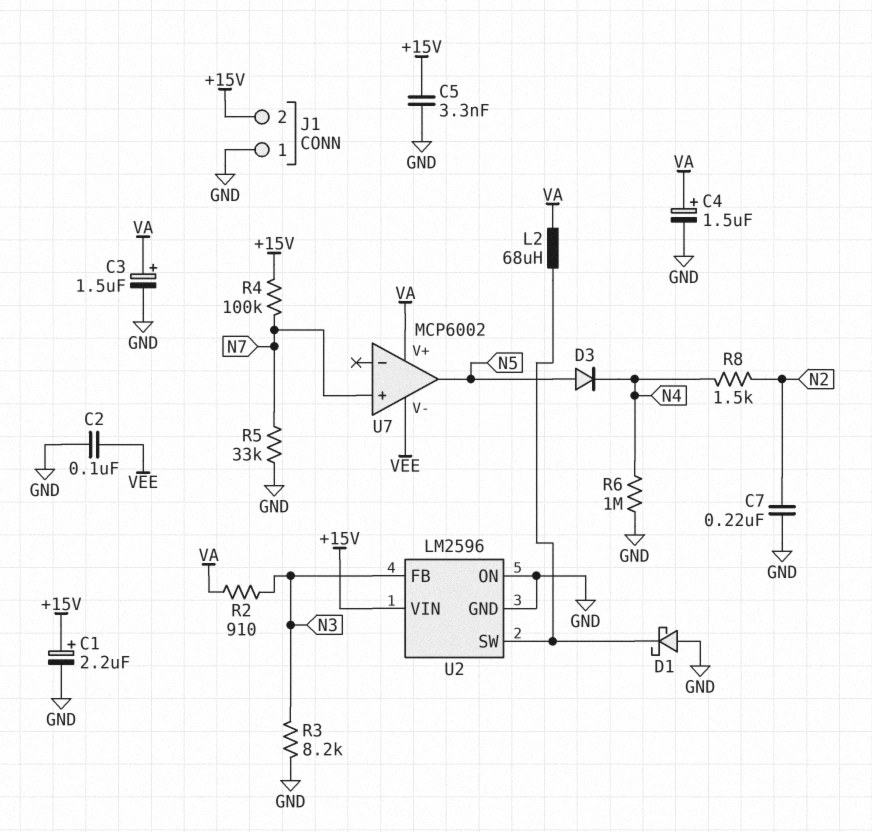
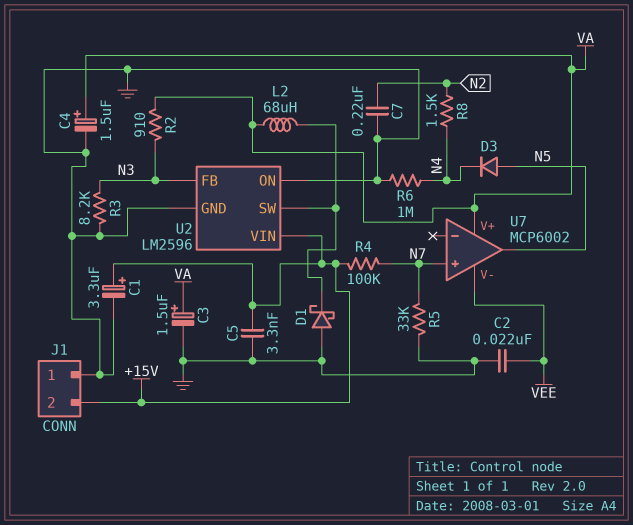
C1: 2.2uF (plus +15V, minus GND) -> 3.3uF (plus +15V, minus GND)
C2: 100nF (GND, VEE) -> 22nF (GND, VEE)

